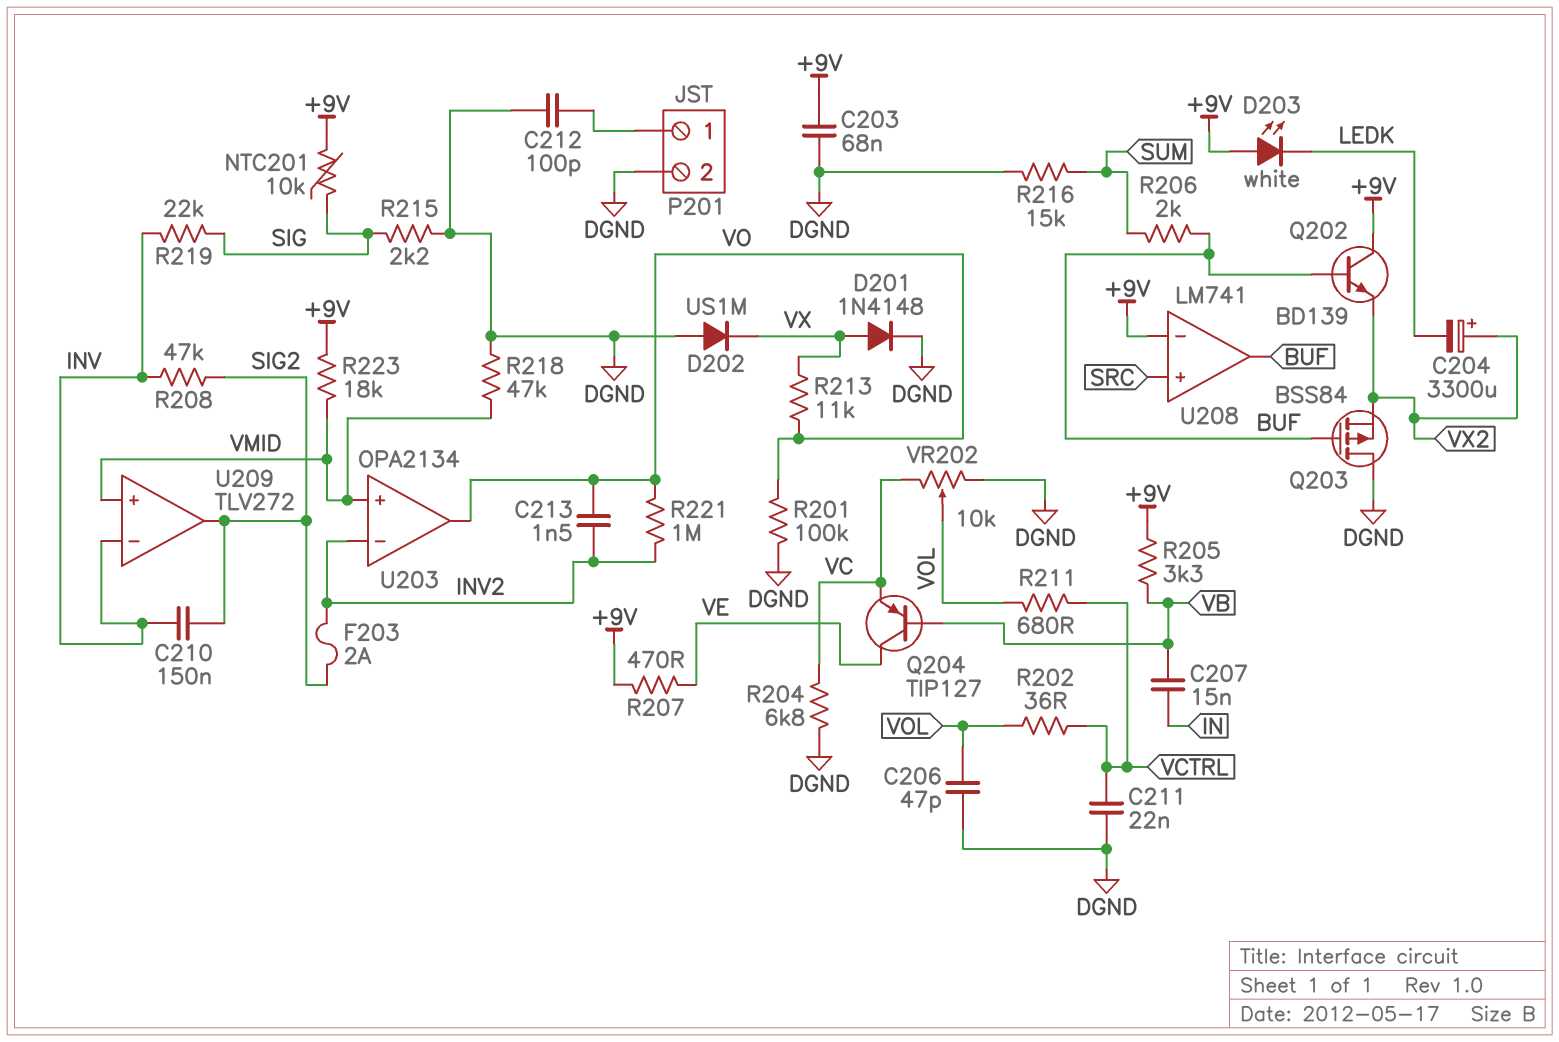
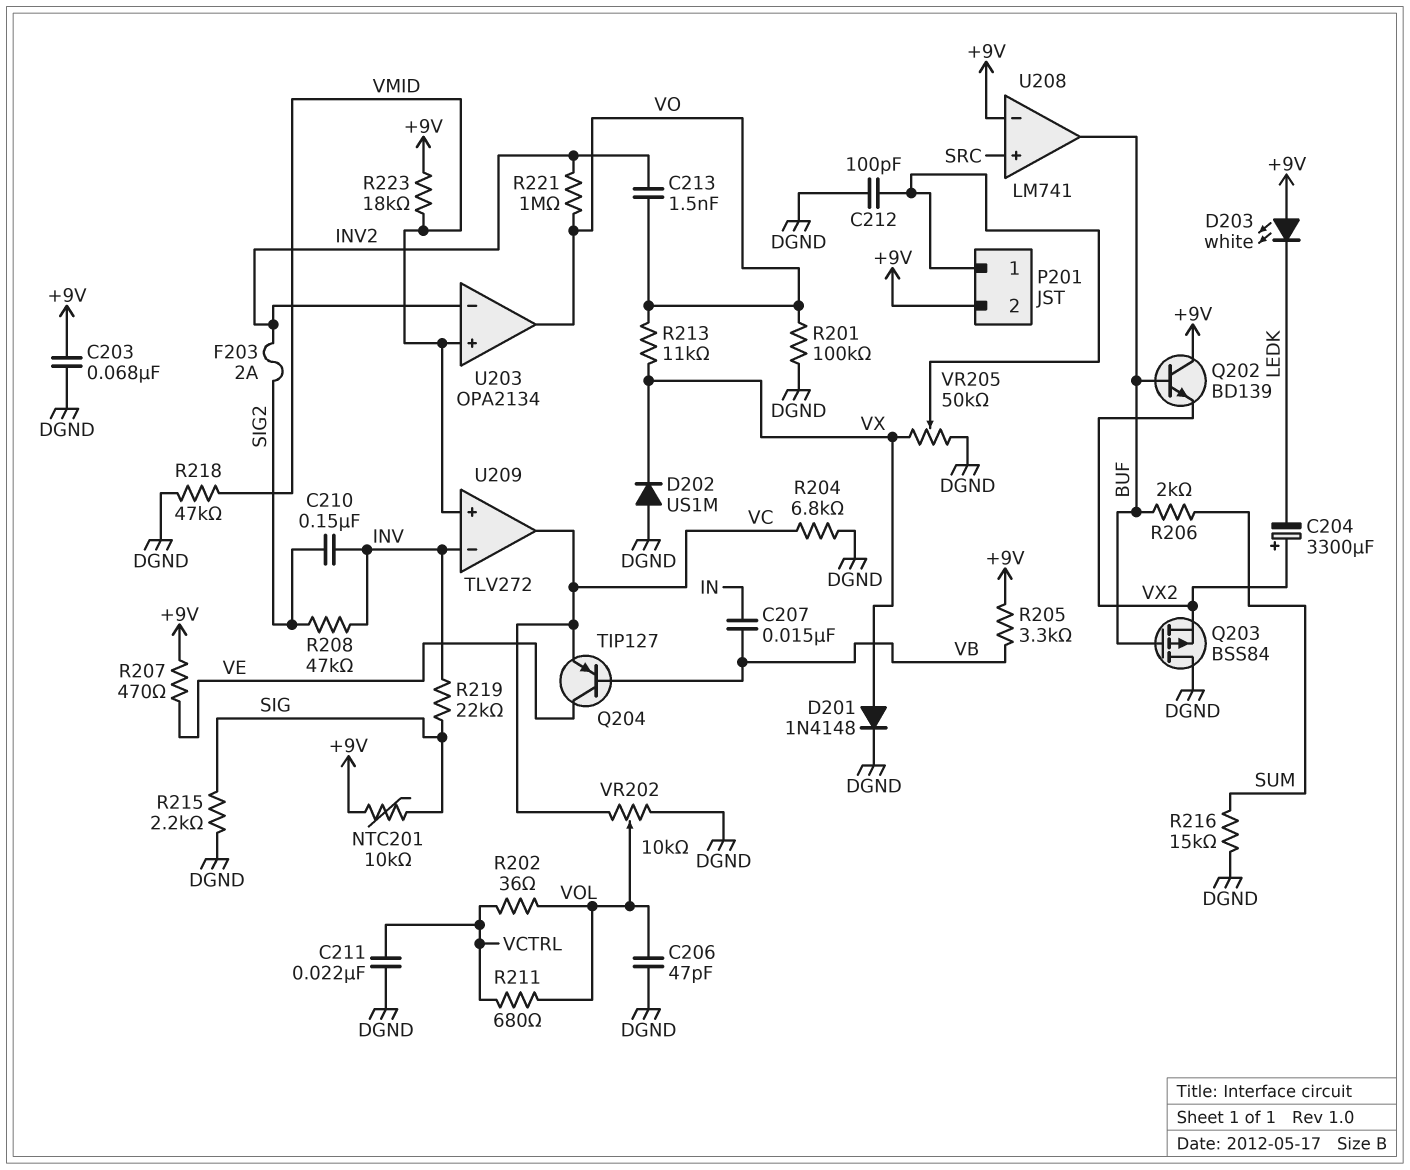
P201 pin 2: DGND -> +9V
U209 pin out: SIG2 -> VC
VR205: none -> 50k (DGND, VX, wiper P201/1)

